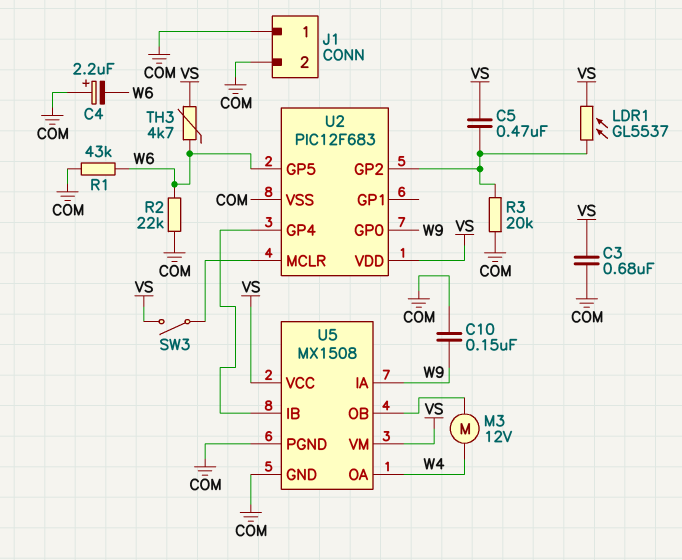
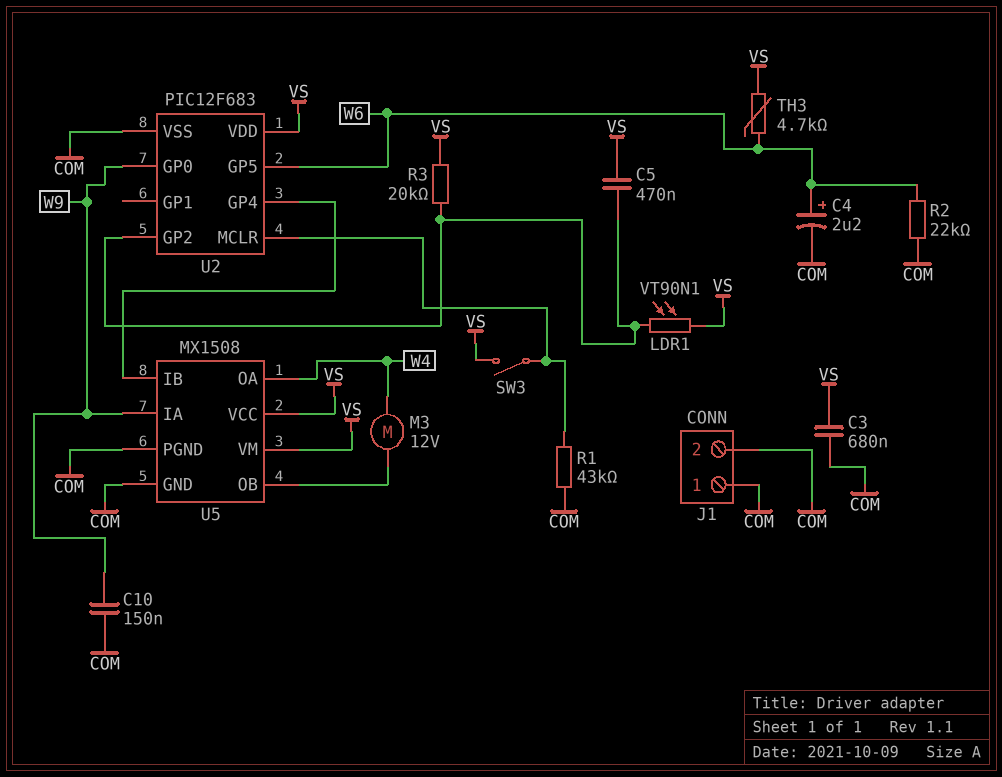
C4: 2.2uF (plus COM, minus W6) -> 2.2uF (plus W6, minus COM)
LDR1: GL5537 (U2/GP2, VS) -> VT90N1 (U2/GP2, VS)
R1: 43k (COM, W6) -> 43k (COM, U2/MCLR)
R3: 20k (COM, U2/GP2) -> 20k (U2/GP2, VS)

